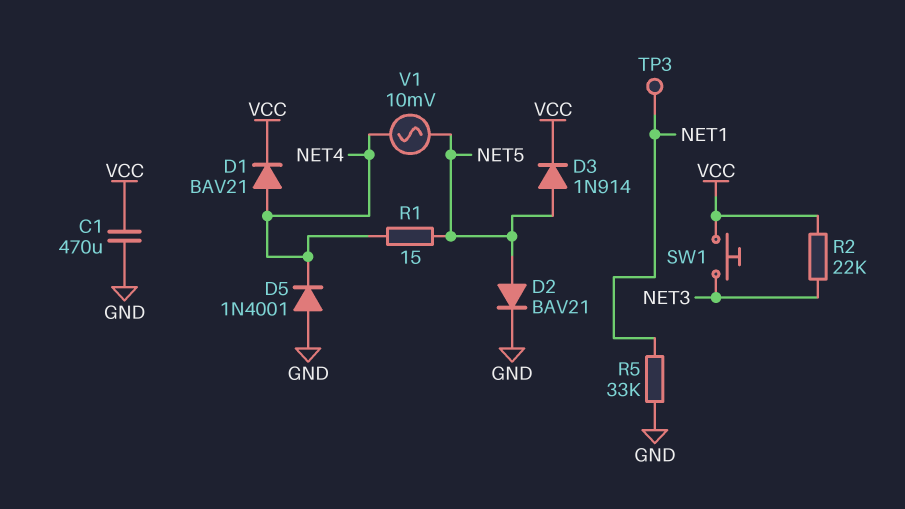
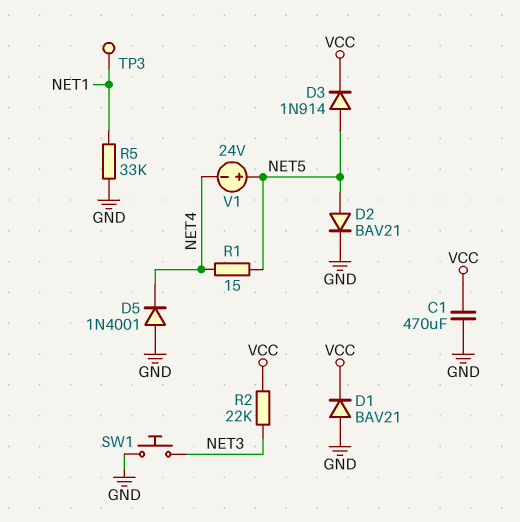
D1: diode BAV21 (A NET4, K VCC) -> diode BAV21 (A GND, K VCC)
SW1: button (NET3, VCC) -> button (GND, NET3)
V1: AC 10mV (NET4, NET5) -> 24V (plus NET5, minus NET4)

